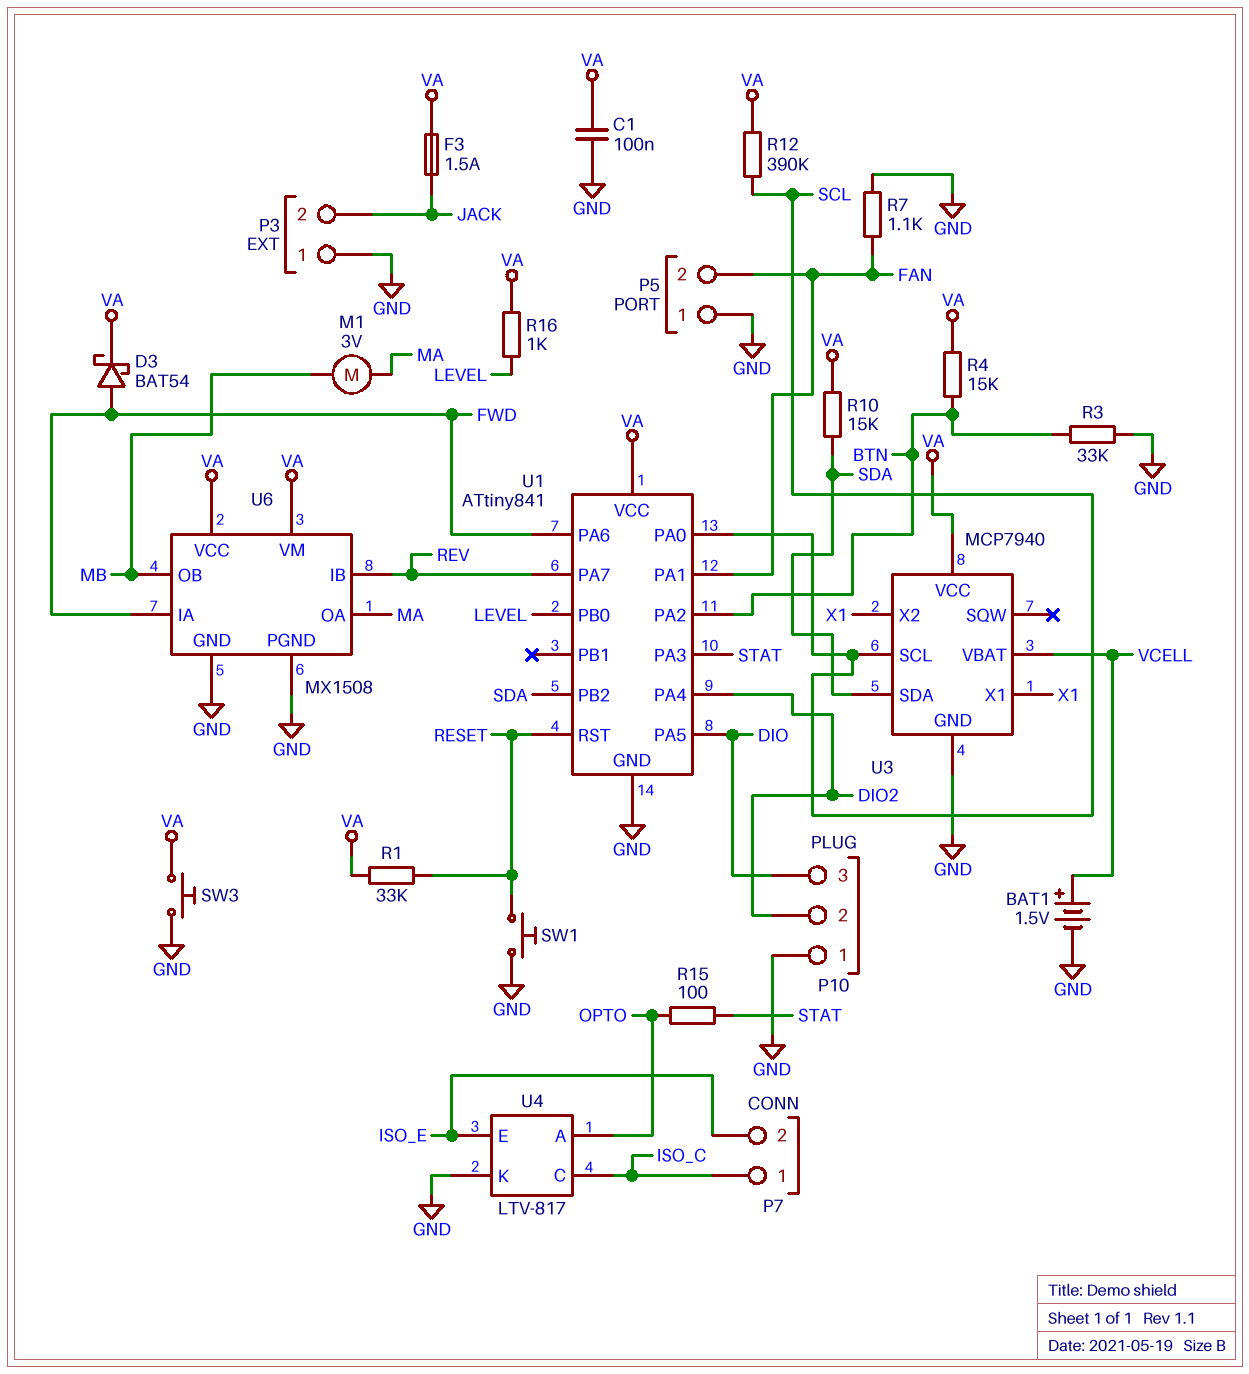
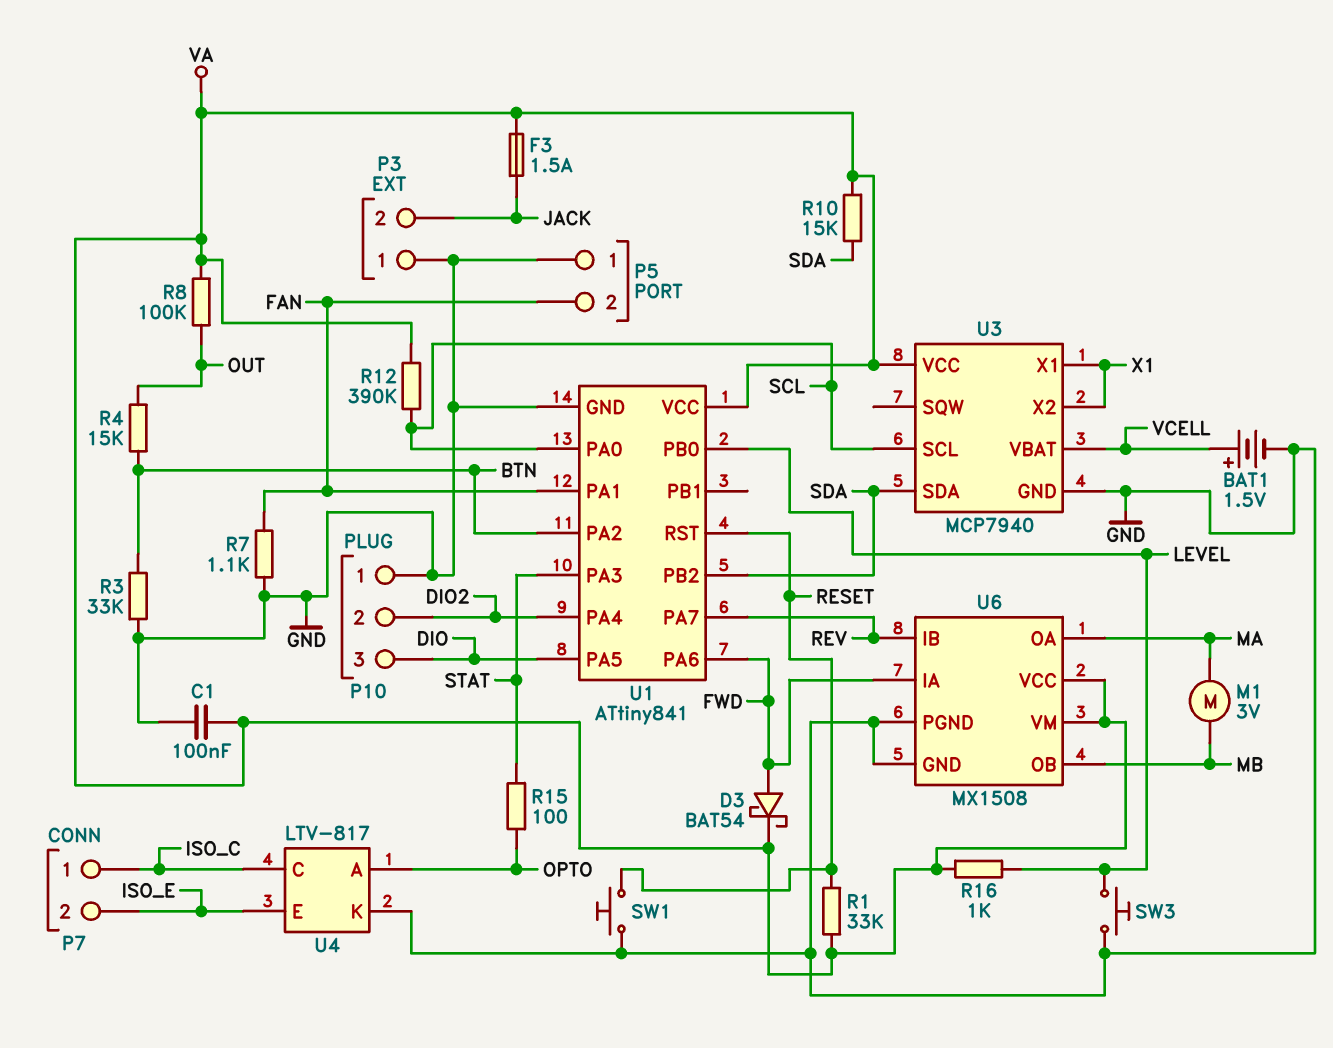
R4: 15k (BTN, VA) -> 15k (BTN, OUT)
R8: none -> 100k (OUT, VA)
SW3: button (GND, VA) -> button (GND, LEVEL)

